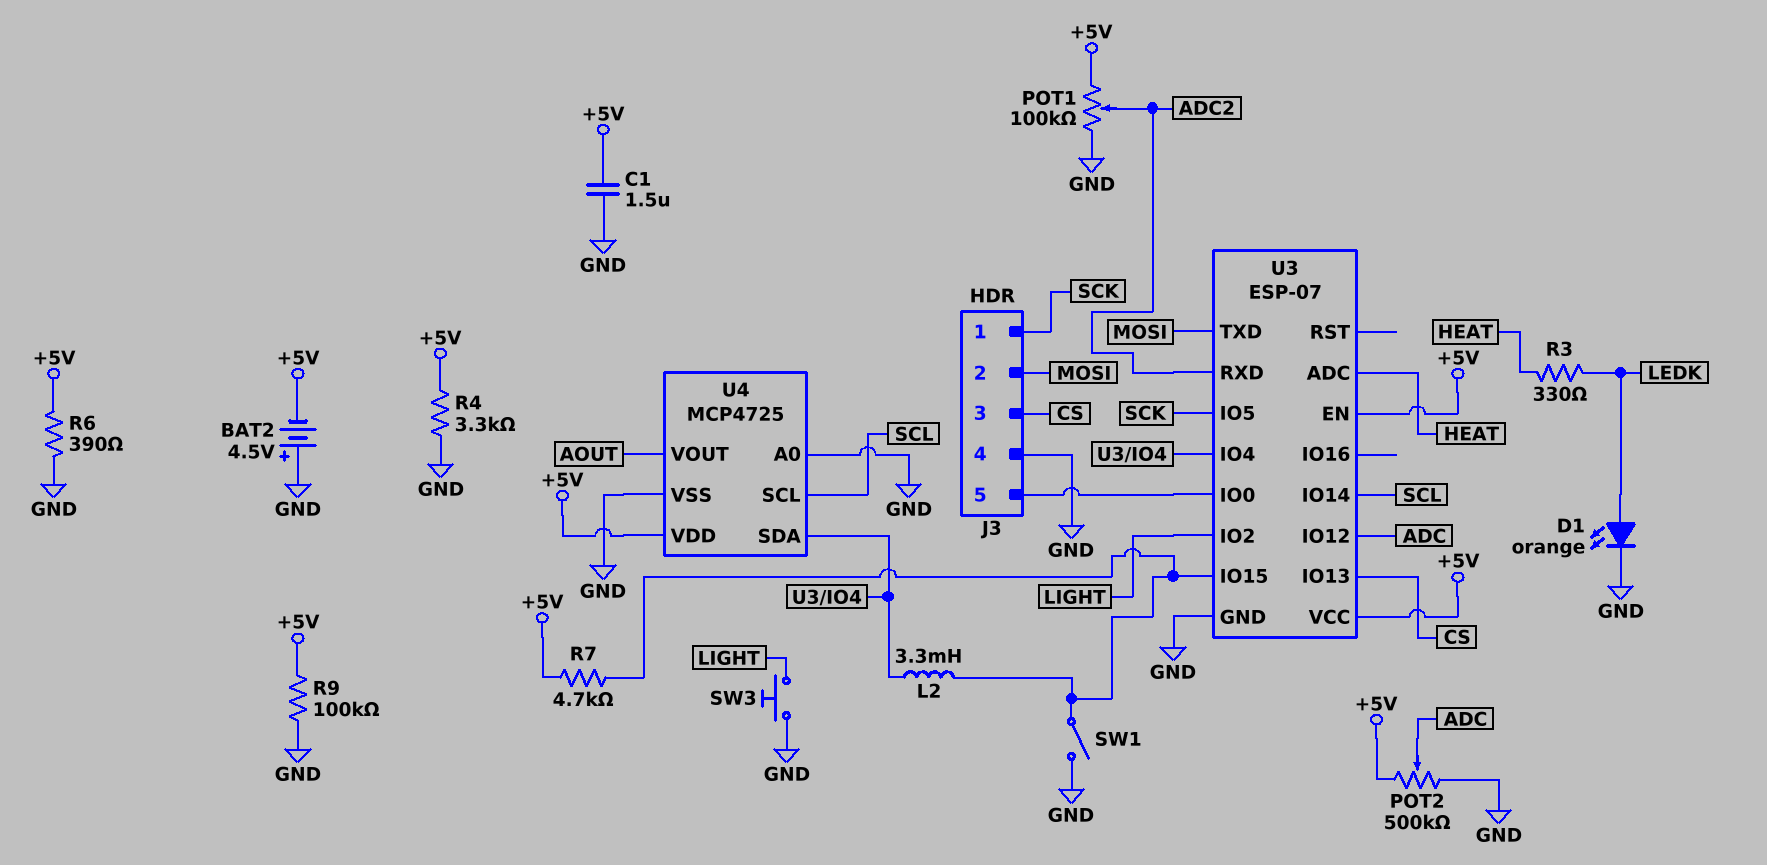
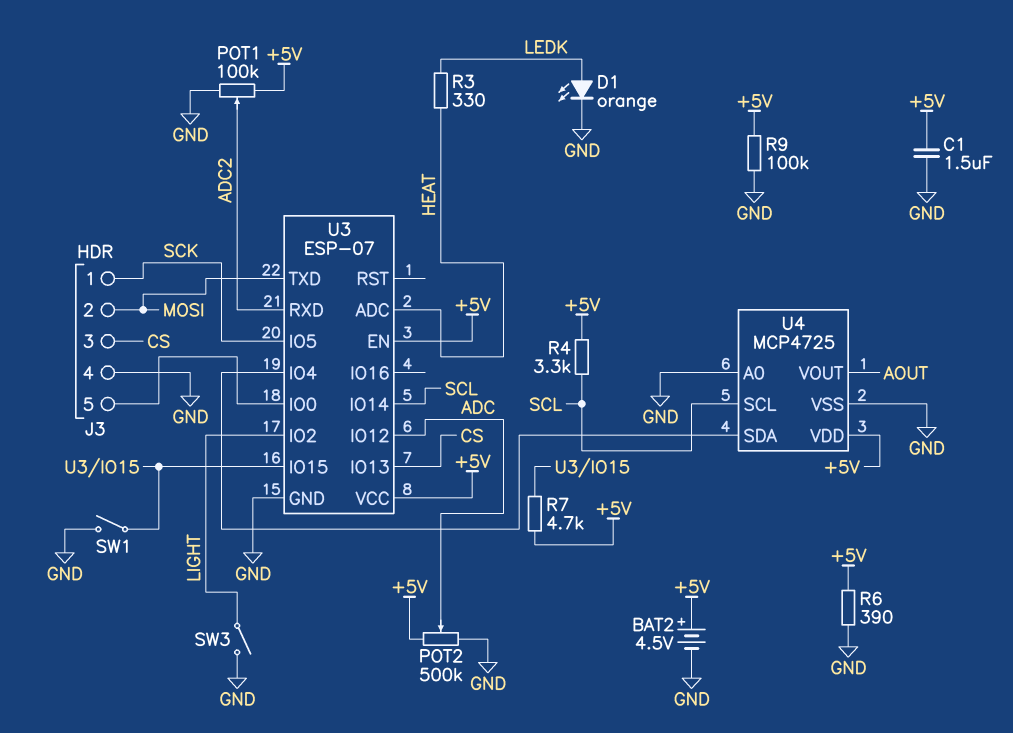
BAT2: 4.5V (plus GND, minus +5V) -> 4.5V (plus +5V, minus GND)
L2: 3.3mH (U3/IO4, U3/IO15) -> none
R4: 3.3k (+5V, GND) -> 3.3k (+5V, SCL)
SW3: button (GND, LIGHT) -> switch (GND, LIGHT)

